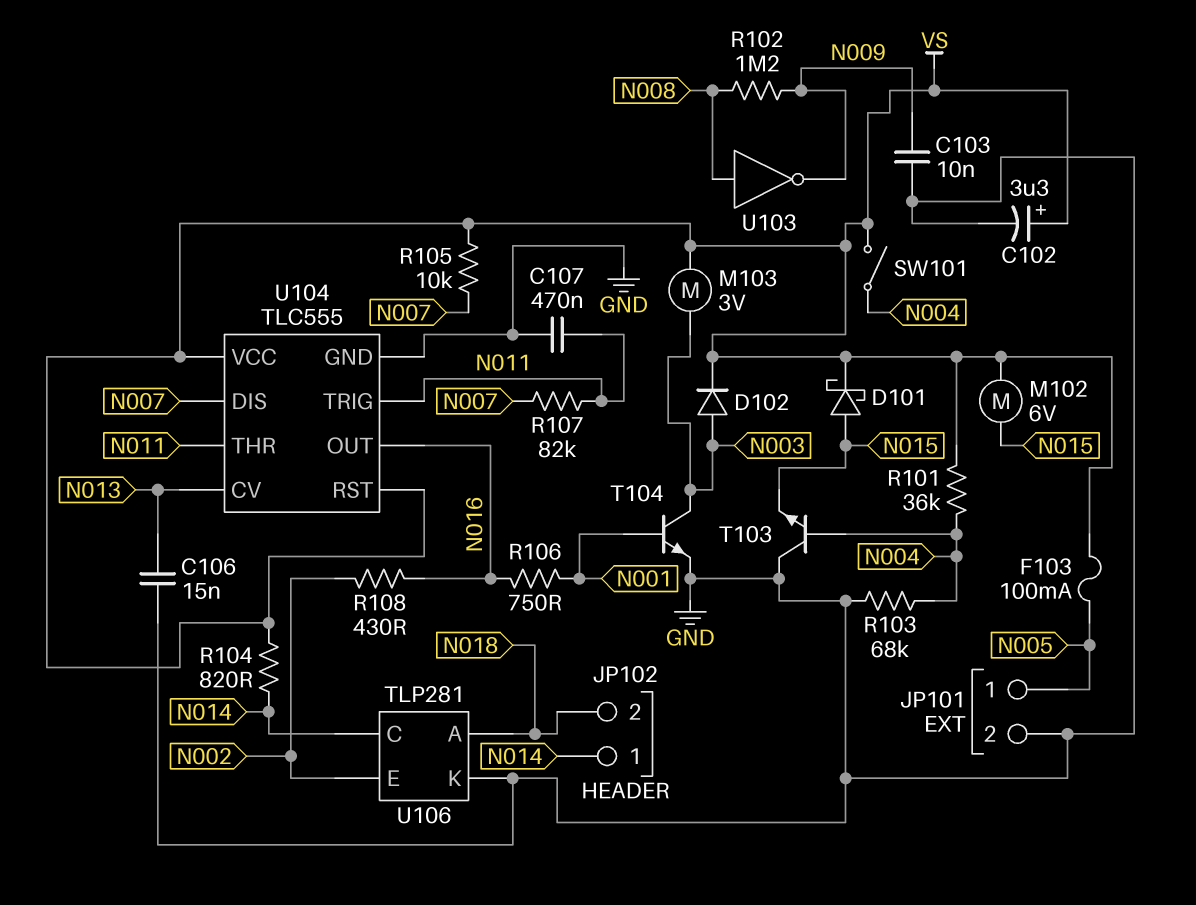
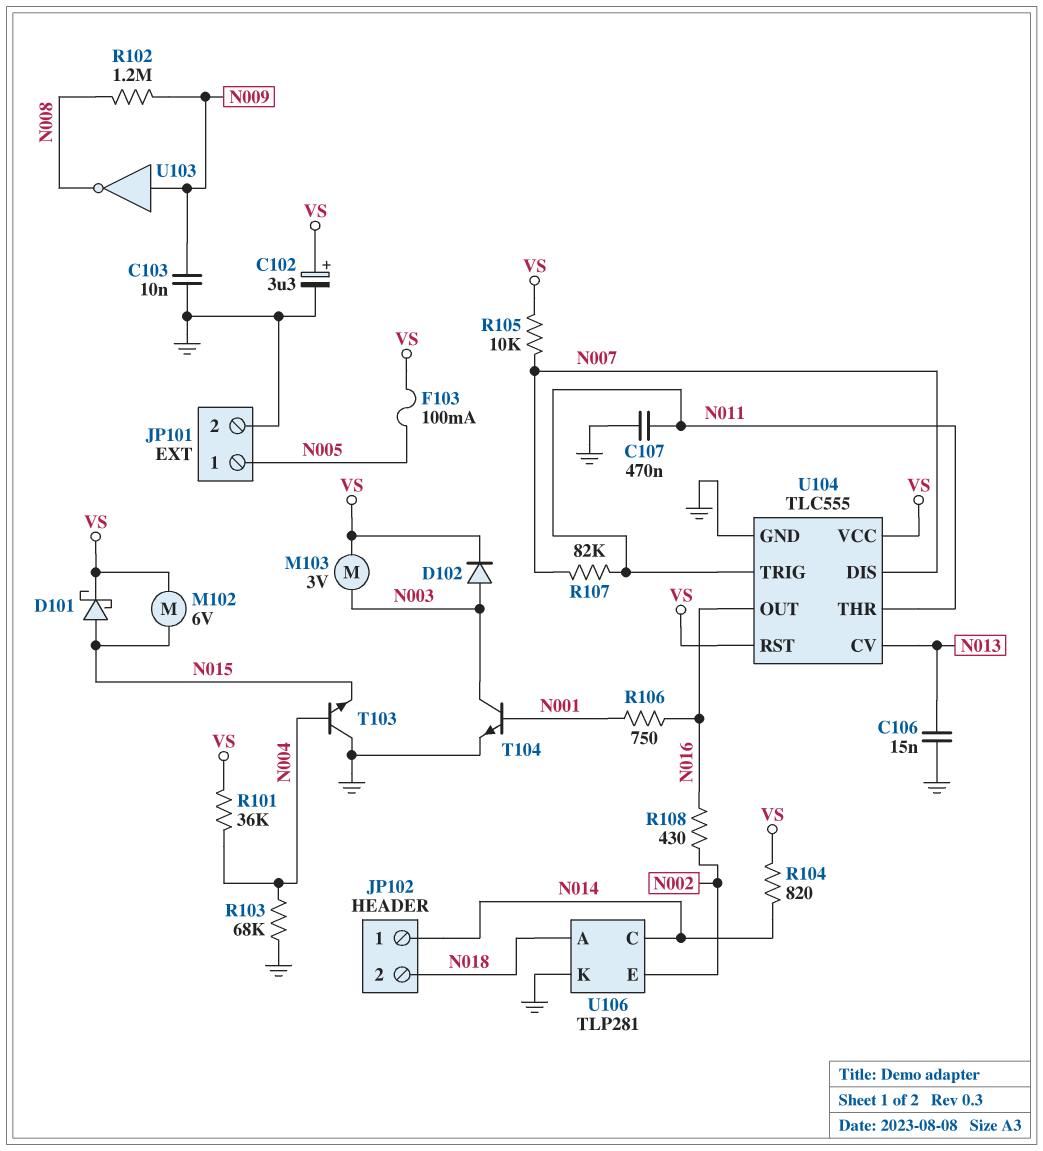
SW101: switch (N004, VS) -> none
U103: NOT (in N008, out N009) -> NOT (in N009, out N008)

